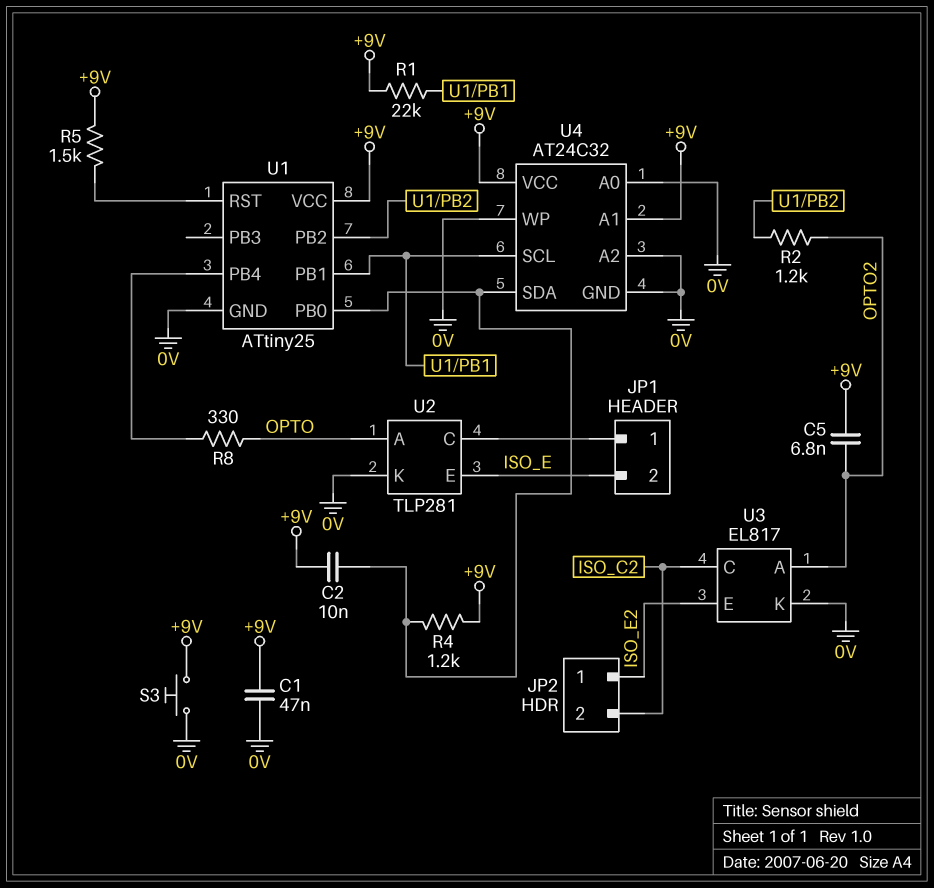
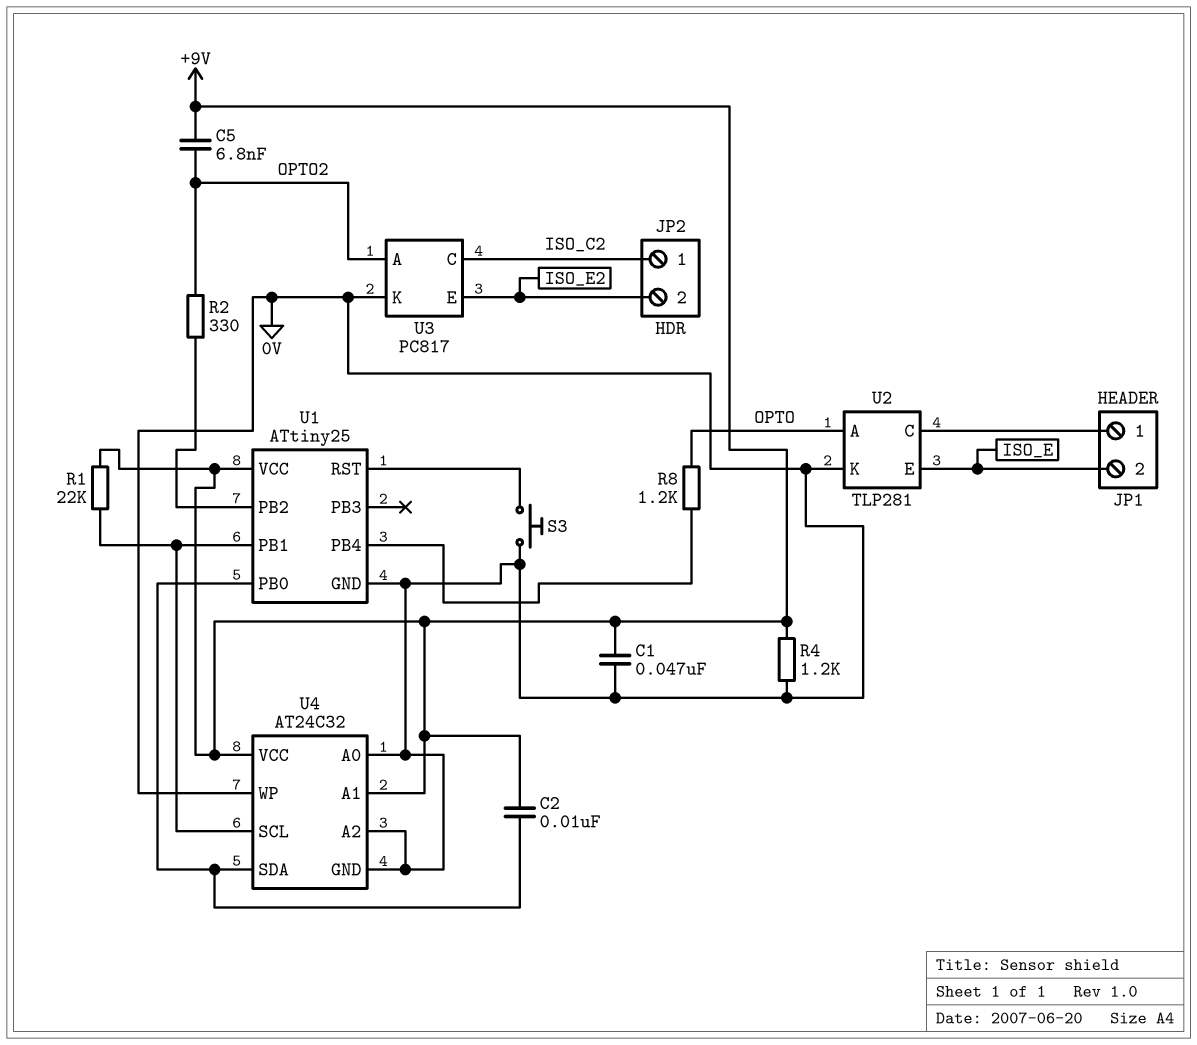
JP2 pin 1: ISO_E2 -> ISO_C2
JP2 pin 2: ISO_C2 -> ISO_E2
R2: 1.2k (OPTO2, U1/PB2) -> 330 (OPTO2, U1/PB2)
R4: 1.2k (+9V, U1/PB0) -> 1.2k (+9V, 0V)
R5: 1.5k (+9V, U1/RST) -> none
R8: 330 (OPTO, U1/PB4) -> 1.2k (OPTO, U1/PB4)
S3: button (+9V, 0V) -> button (0V, U1/RST)
U3: EL817 -> PC817

